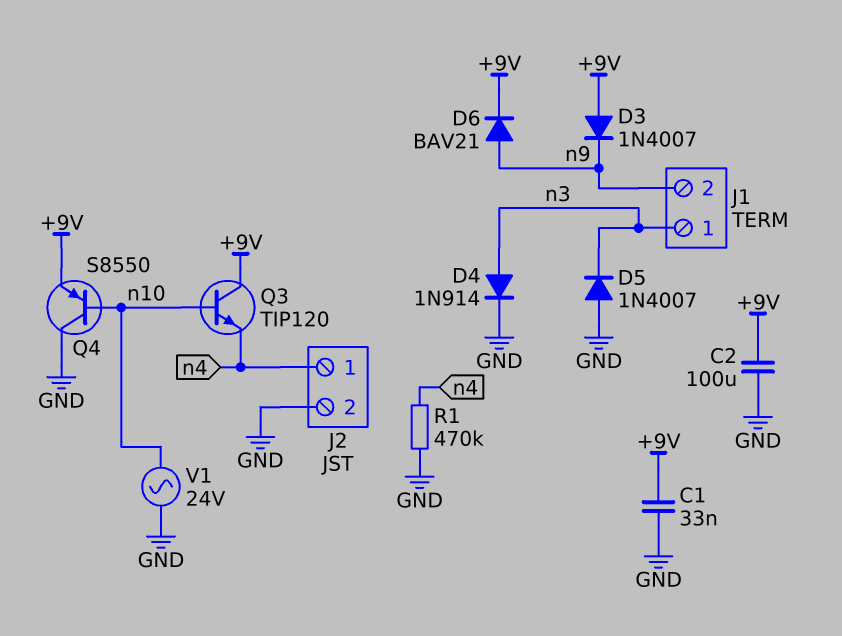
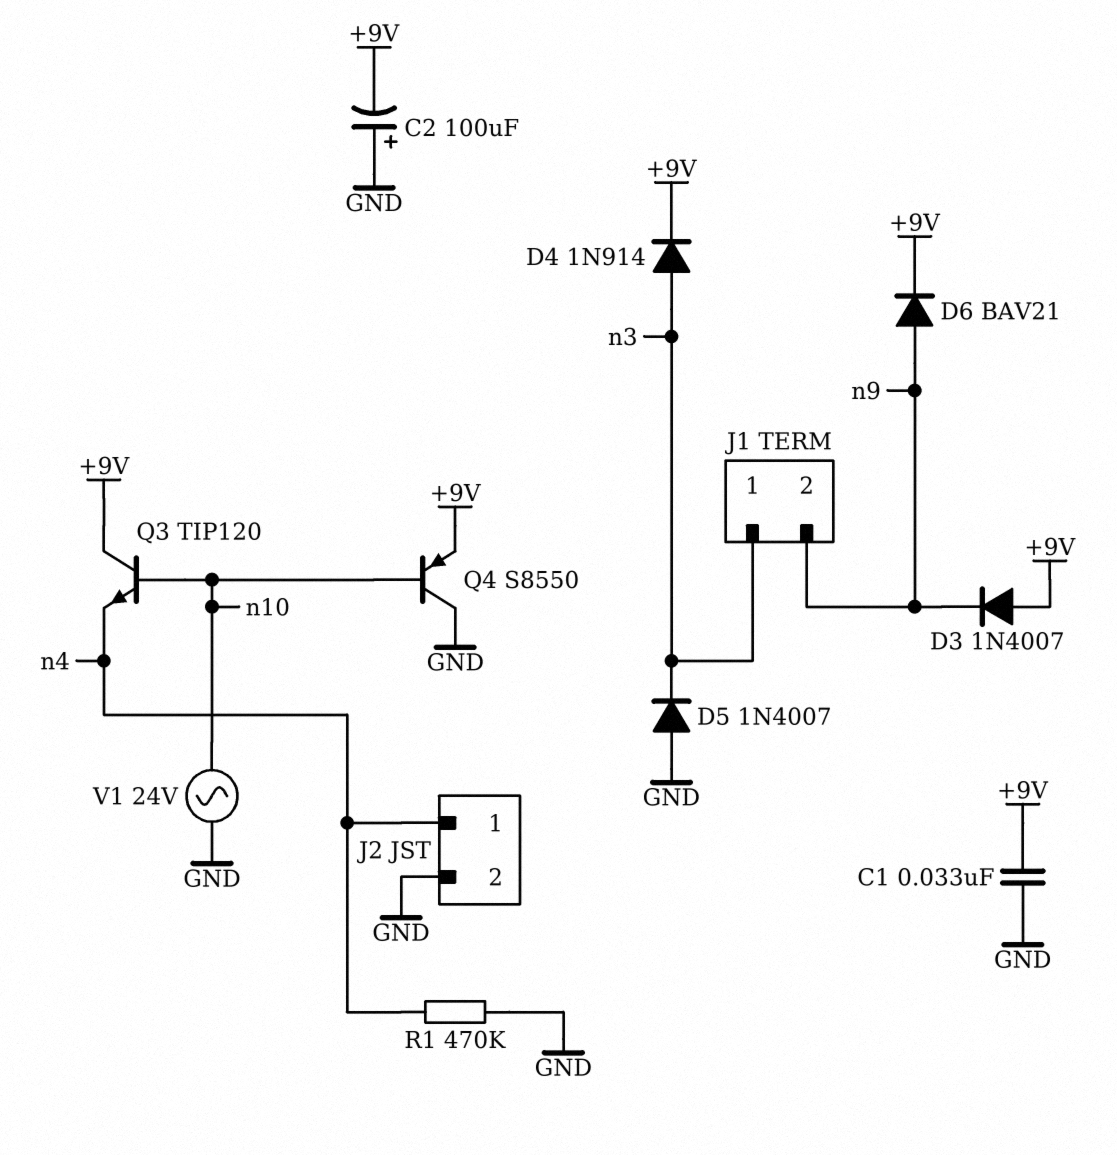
C2: 100uF (+9V, GND) -> 100uF (plus GND, minus +9V)
D4: diode 1N914 (A n3, K GND) -> diode 1N914 (A n3, K +9V)

